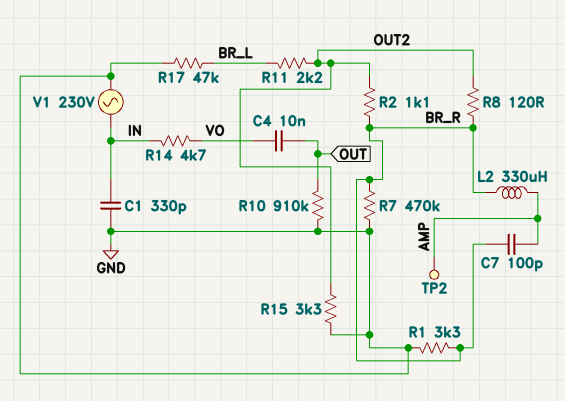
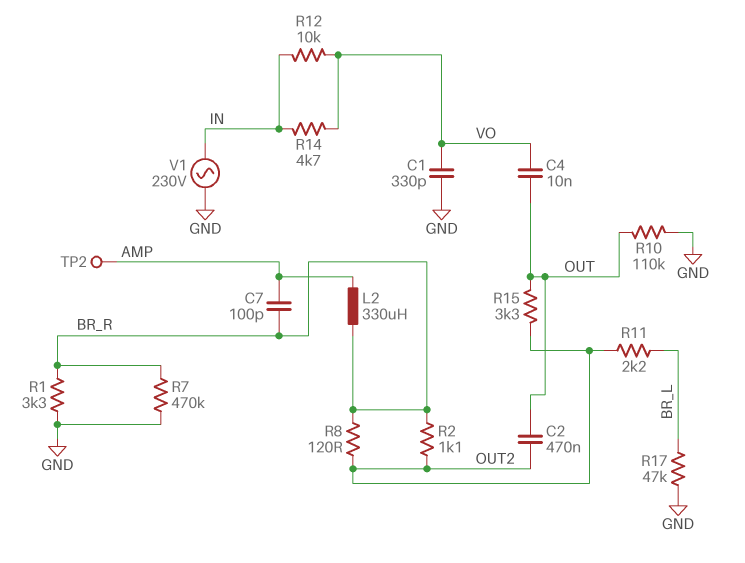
C1: 330pF (GND, IN) -> 330pF (GND, VO)
C2: none -> 470nF (OUT, OUT2)
R10: 910k (GND, OUT) -> 110k (GND, OUT)
R12: none -> 10k (IN, VO)
R15: 3.3k (GND, OUT2) -> 3.3k (OUT, OUT2)

